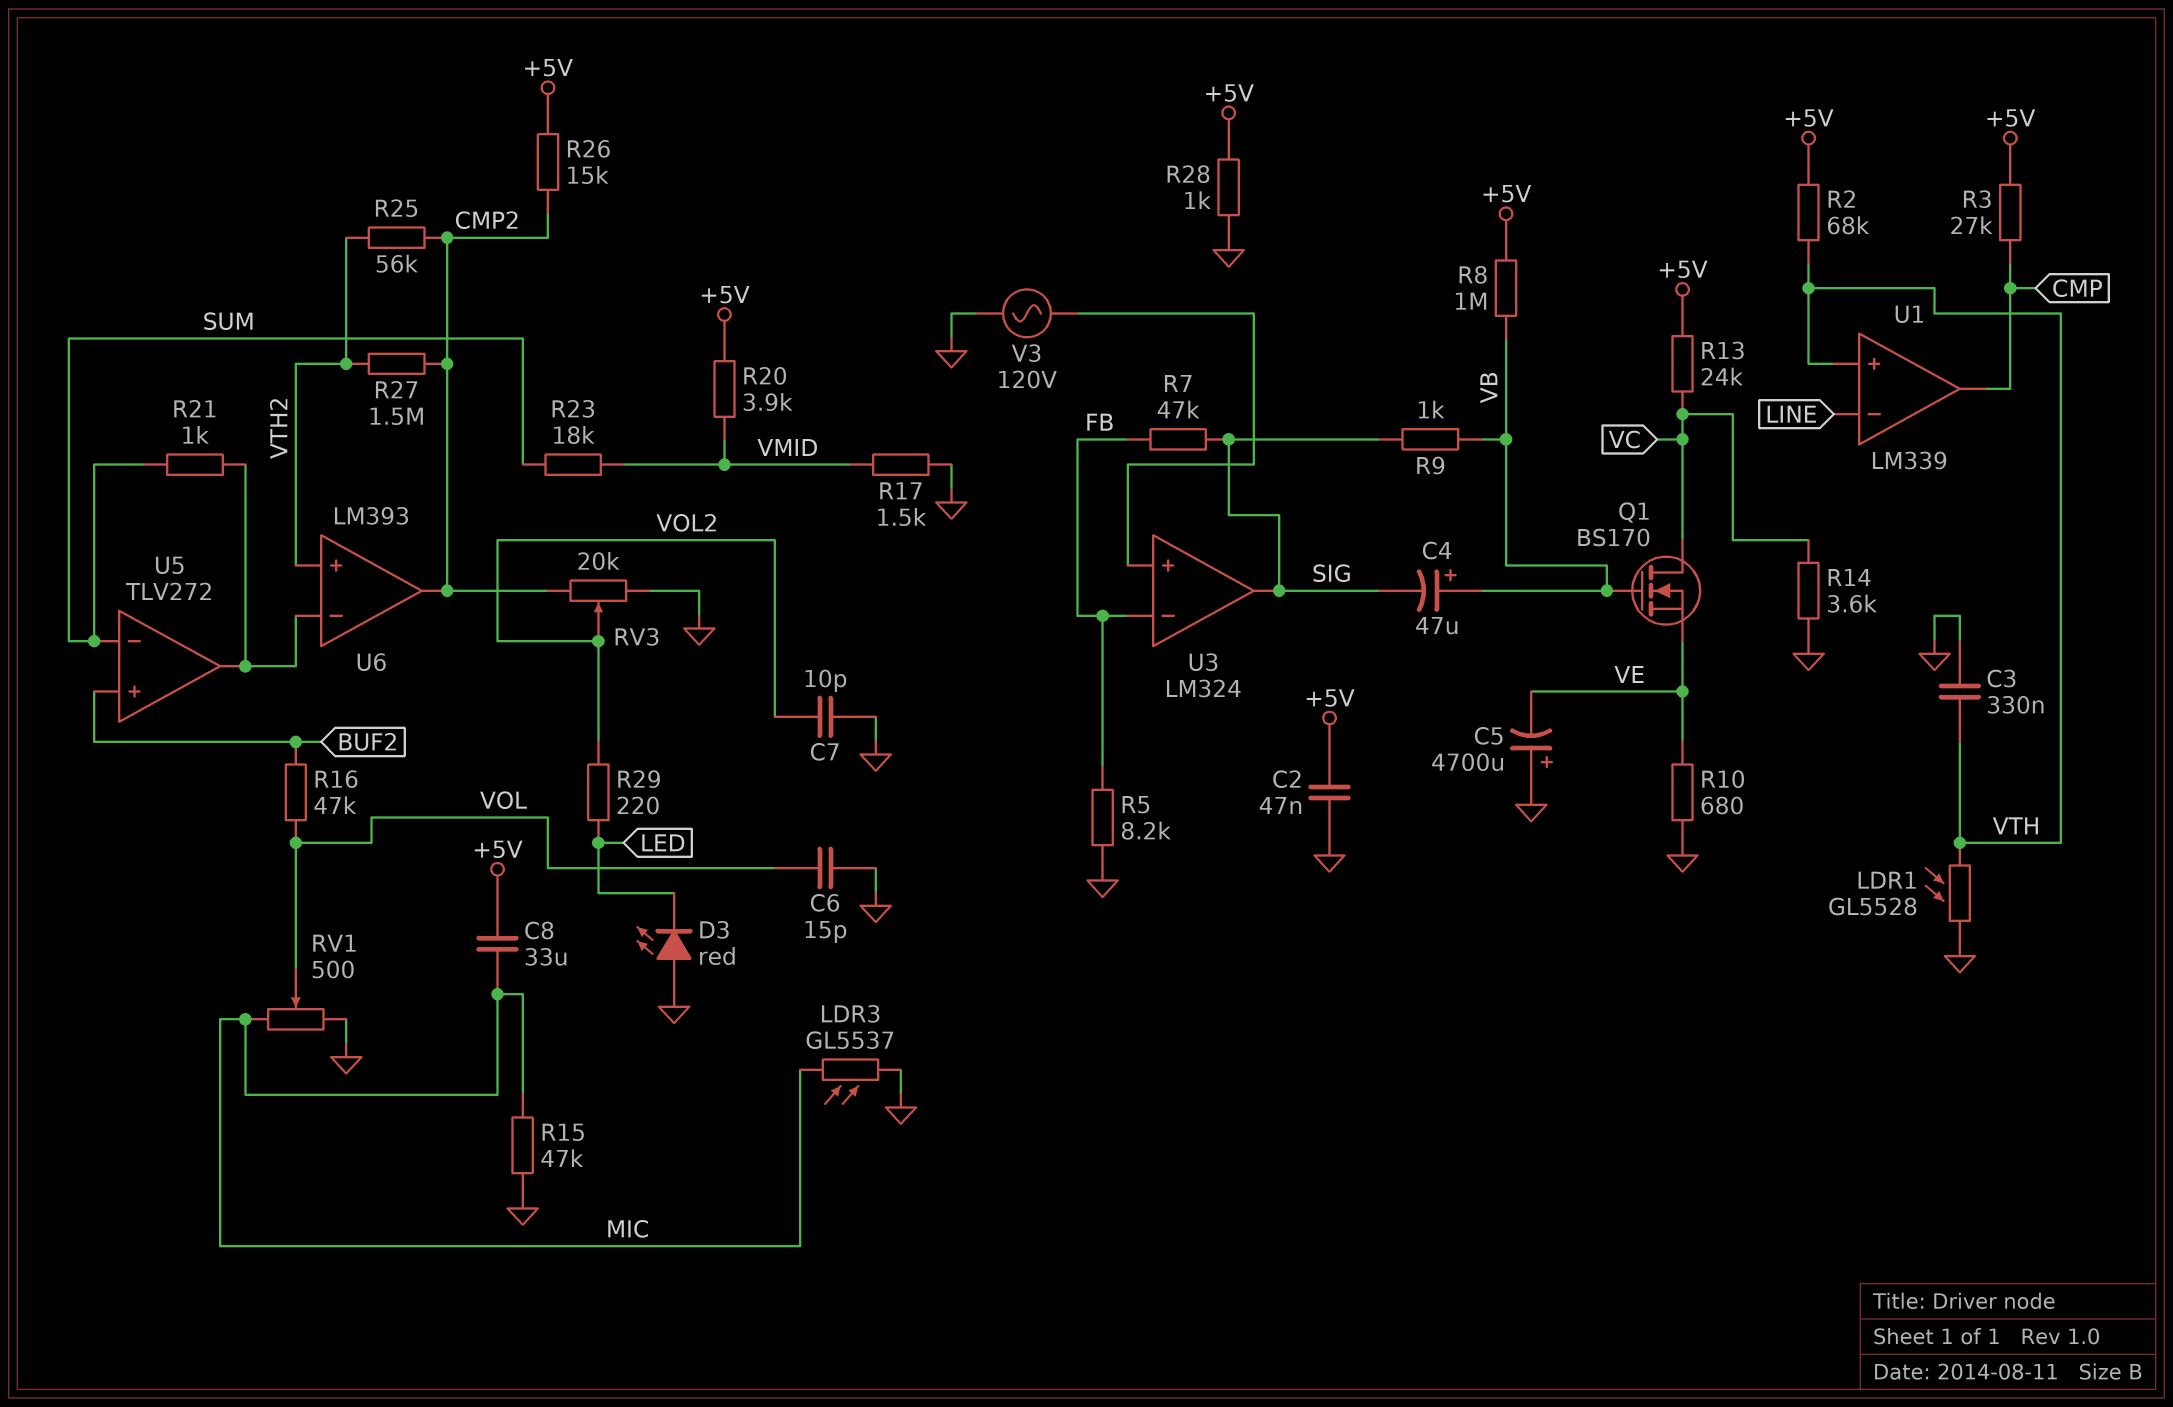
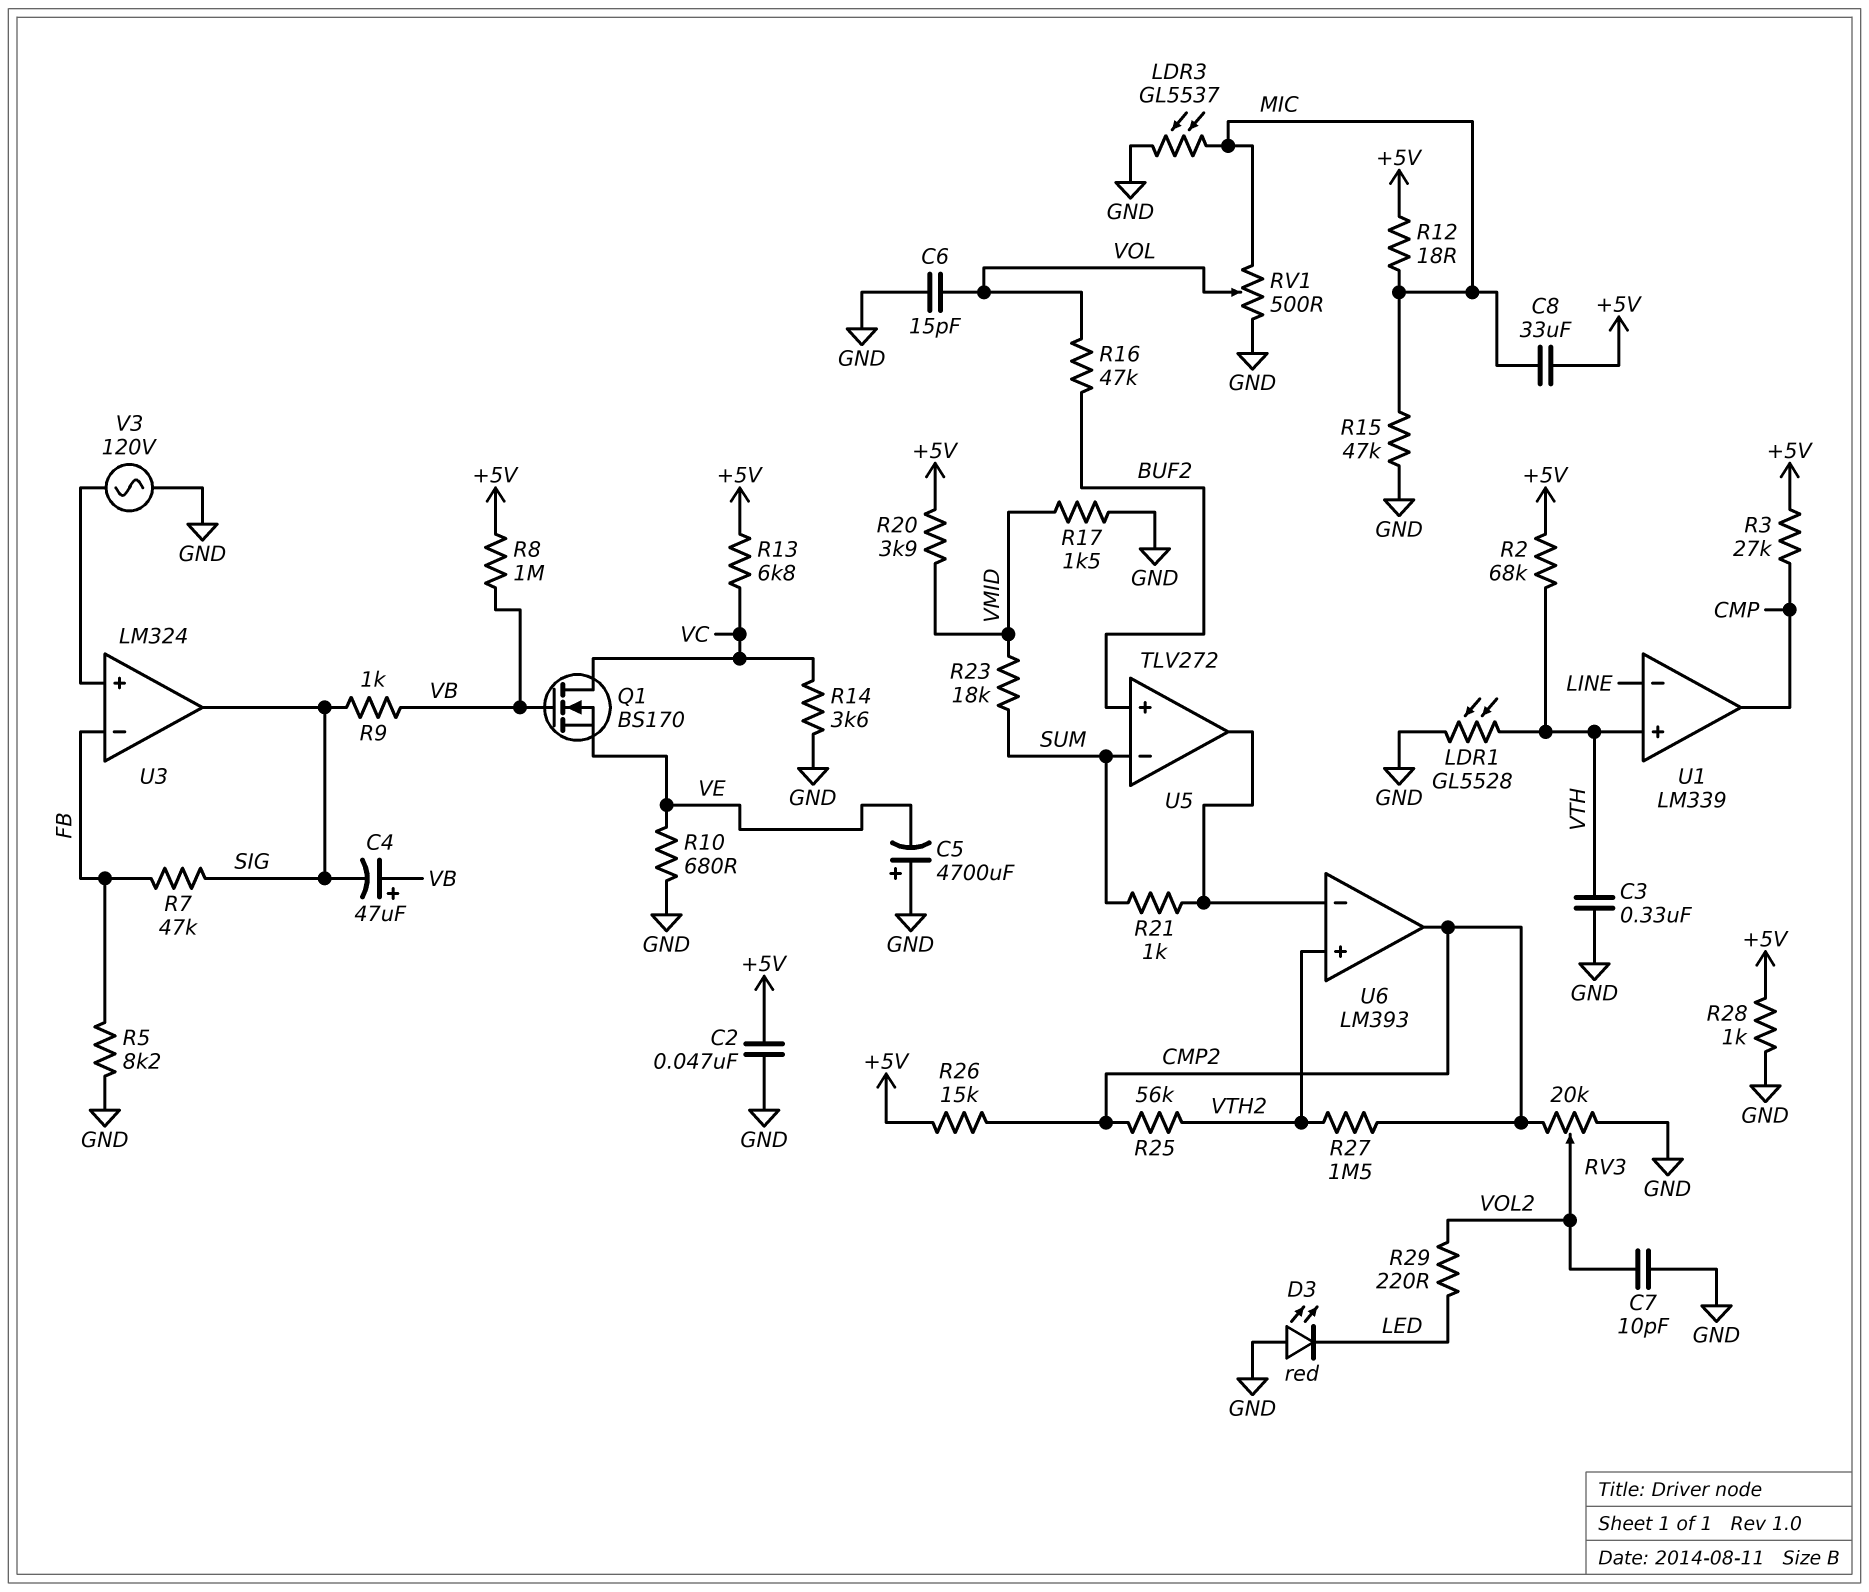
R12: none -> 18 (+5V, MIC)
R13: 24k (+5V, VC) -> 6.8k (+5V, VC)

